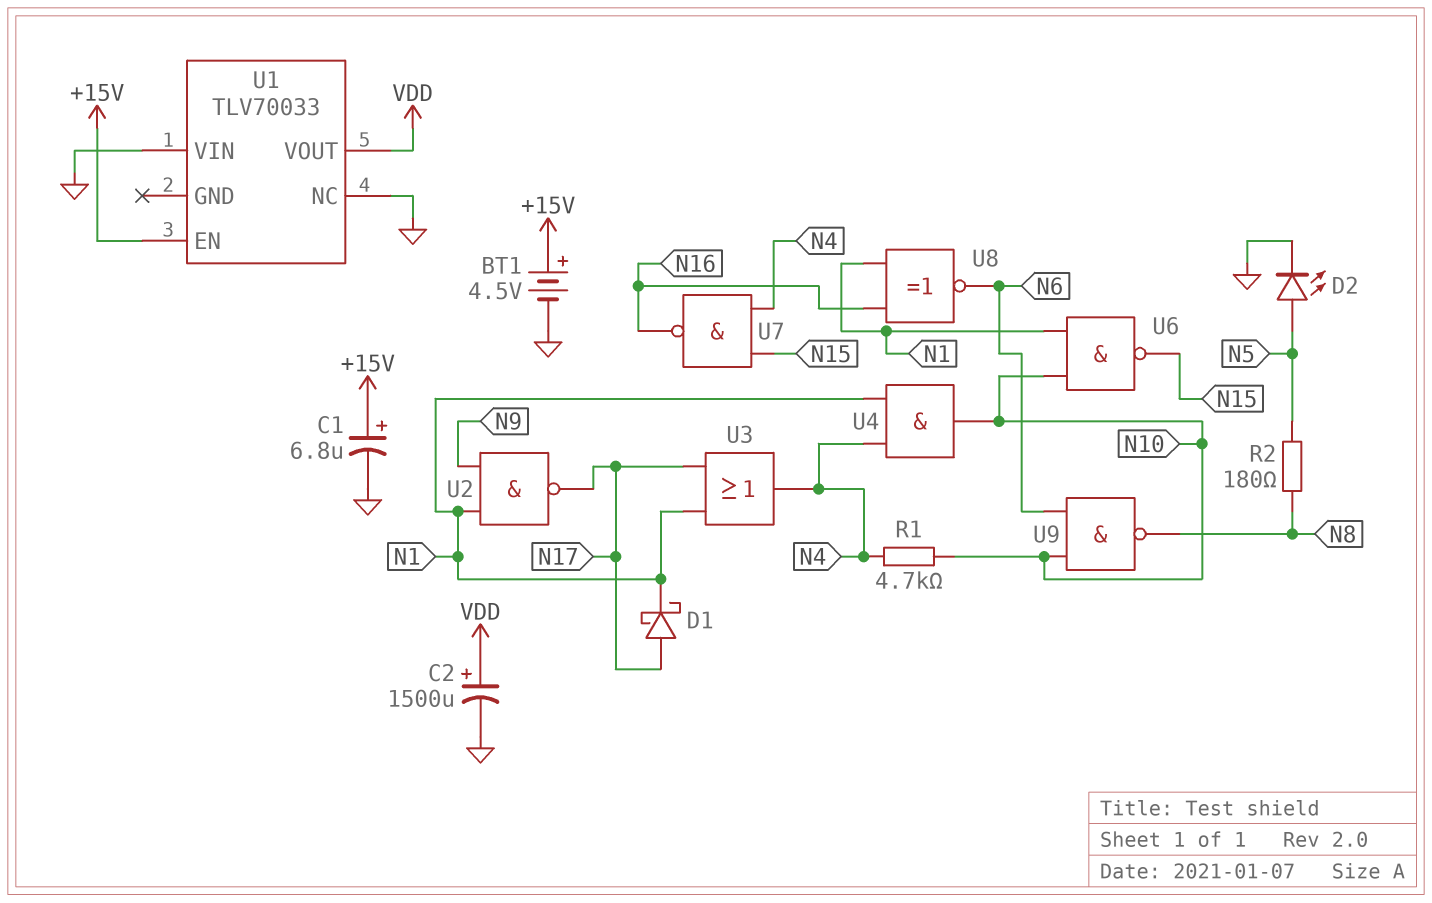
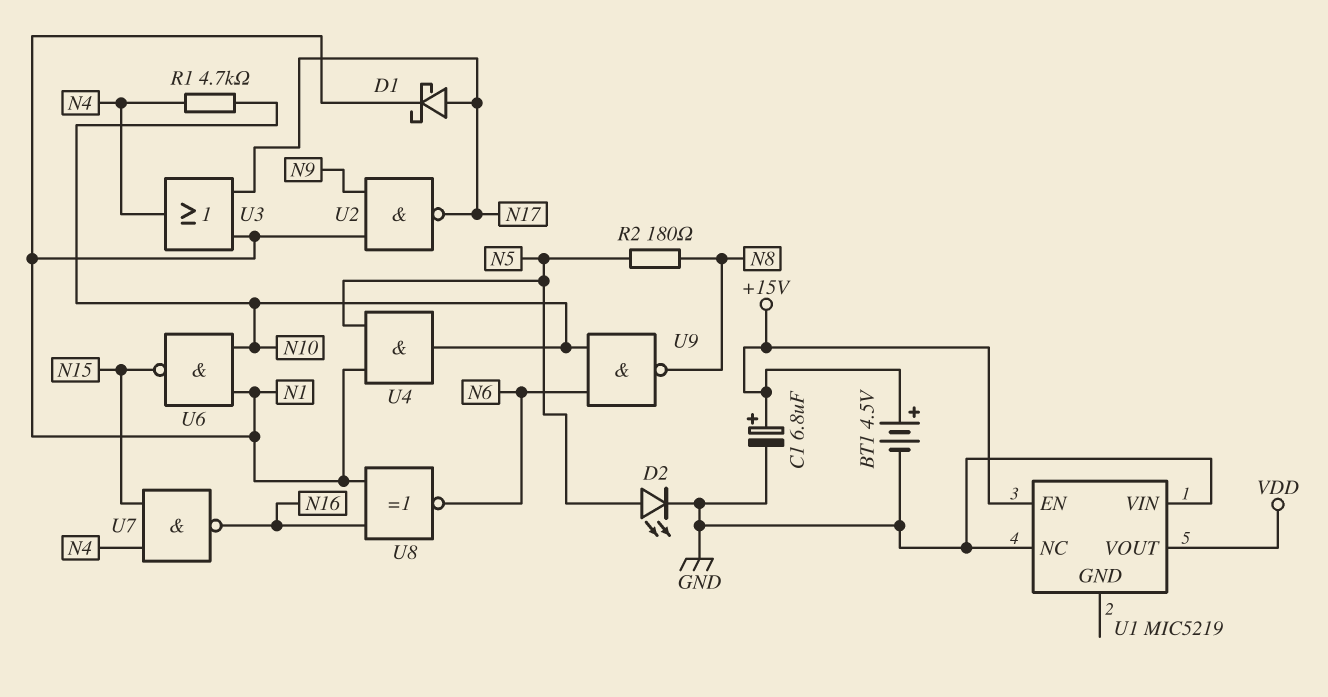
C2: 1500uF (plus VDD, minus GND) -> none
U1: TLV70033 -> MIC5219
U4: AND (in N1, in N4, out N10) -> AND (in N1, in N5, out N10)

